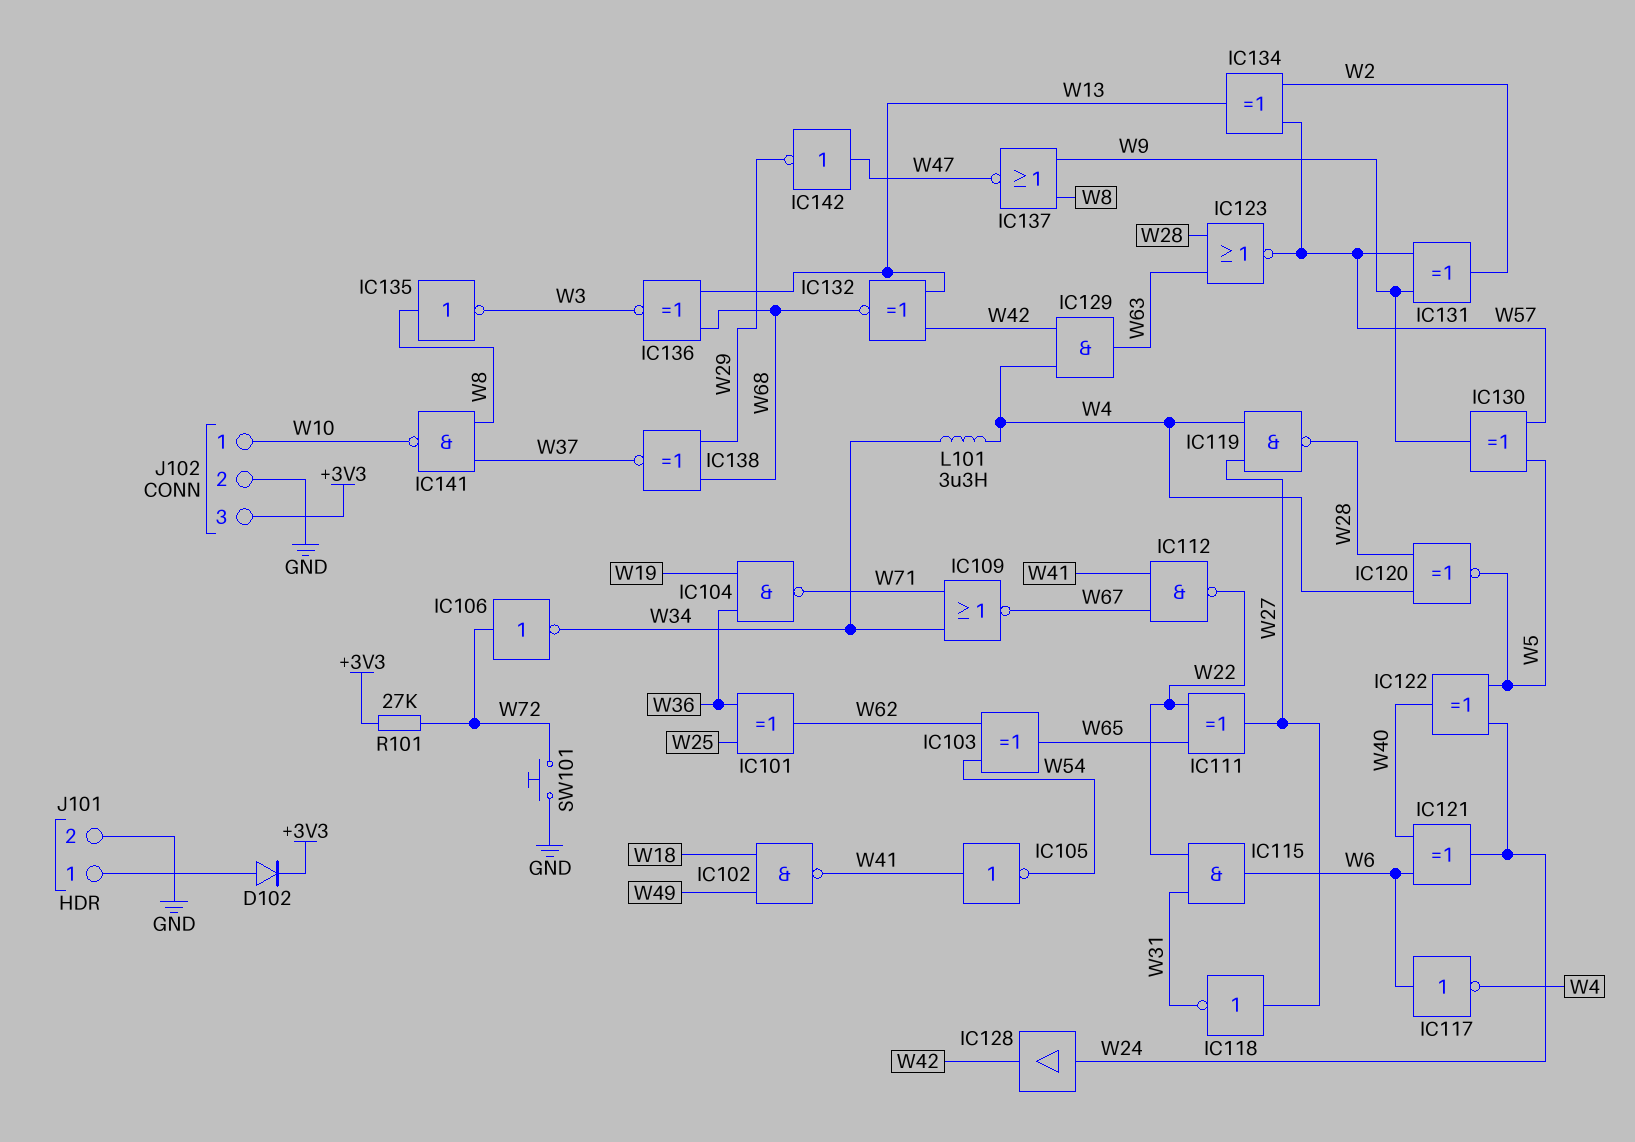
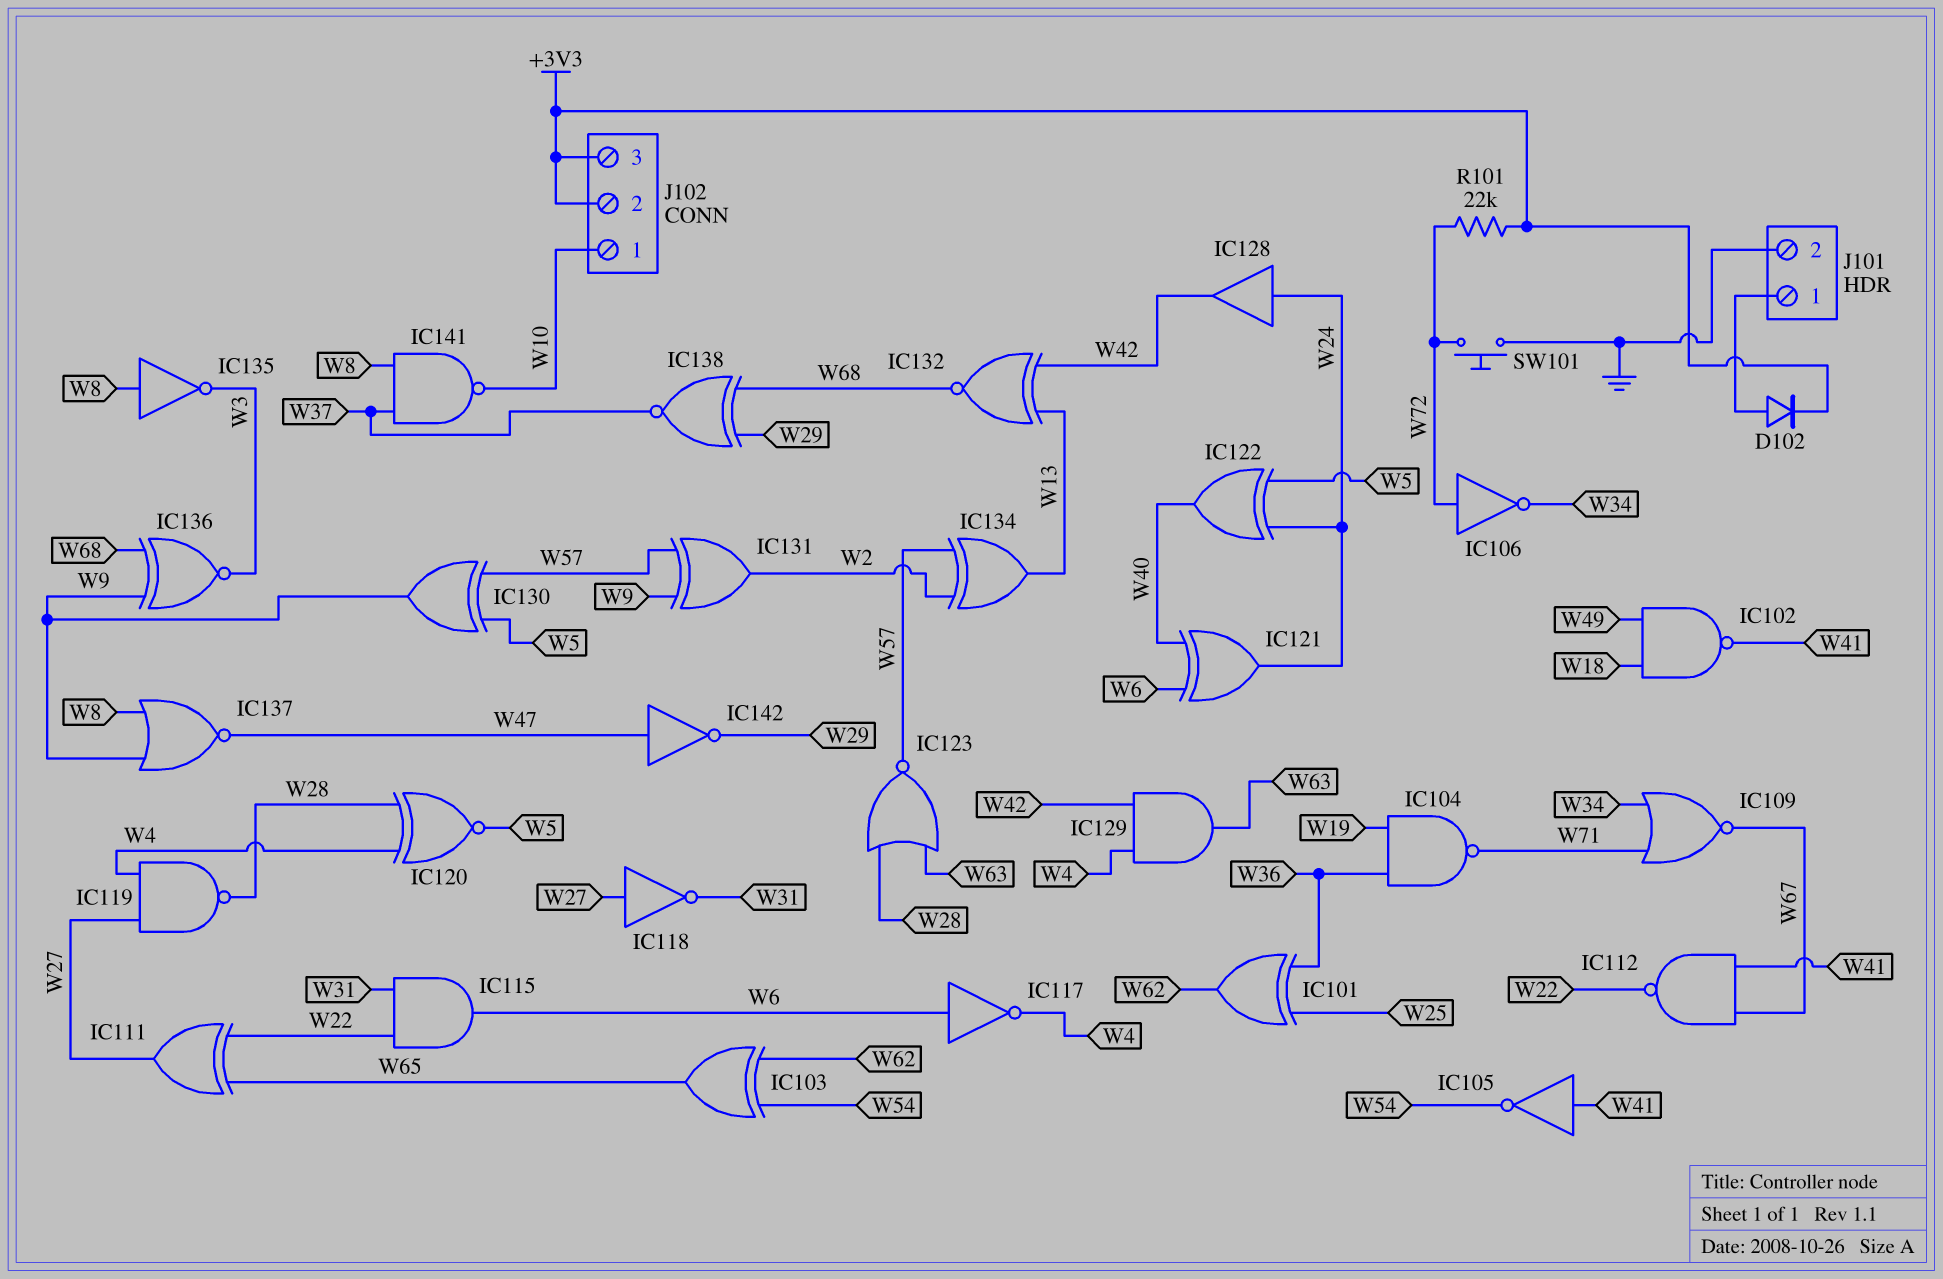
IC136: XNOR (in W13, in W68, out W3) -> XNOR (in W9, in W68, out W3)
J102 pin 2: GND -> +3V3
L101: 3.3uH (W4, W34) -> none
R101: 27k (+3V3, W72) -> 22k (+3V3, W72)

